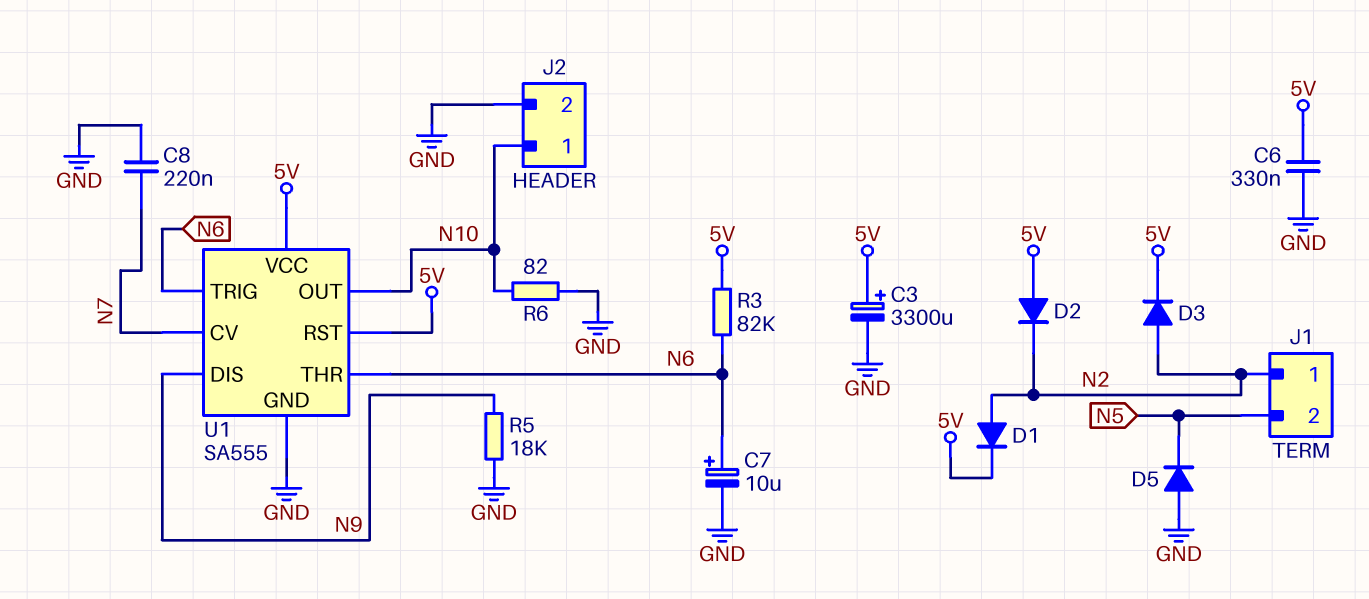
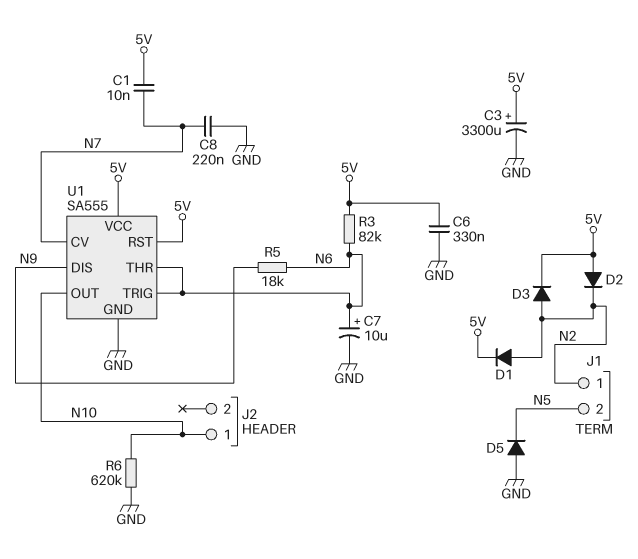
C1: none -> 10nF (5V, N7)
J2 pin 2: GND -> none
R5: 18k (GND, N9) -> 18k (N6, N9)
R6: 82 (GND, N10) -> 620k (GND, N10)

